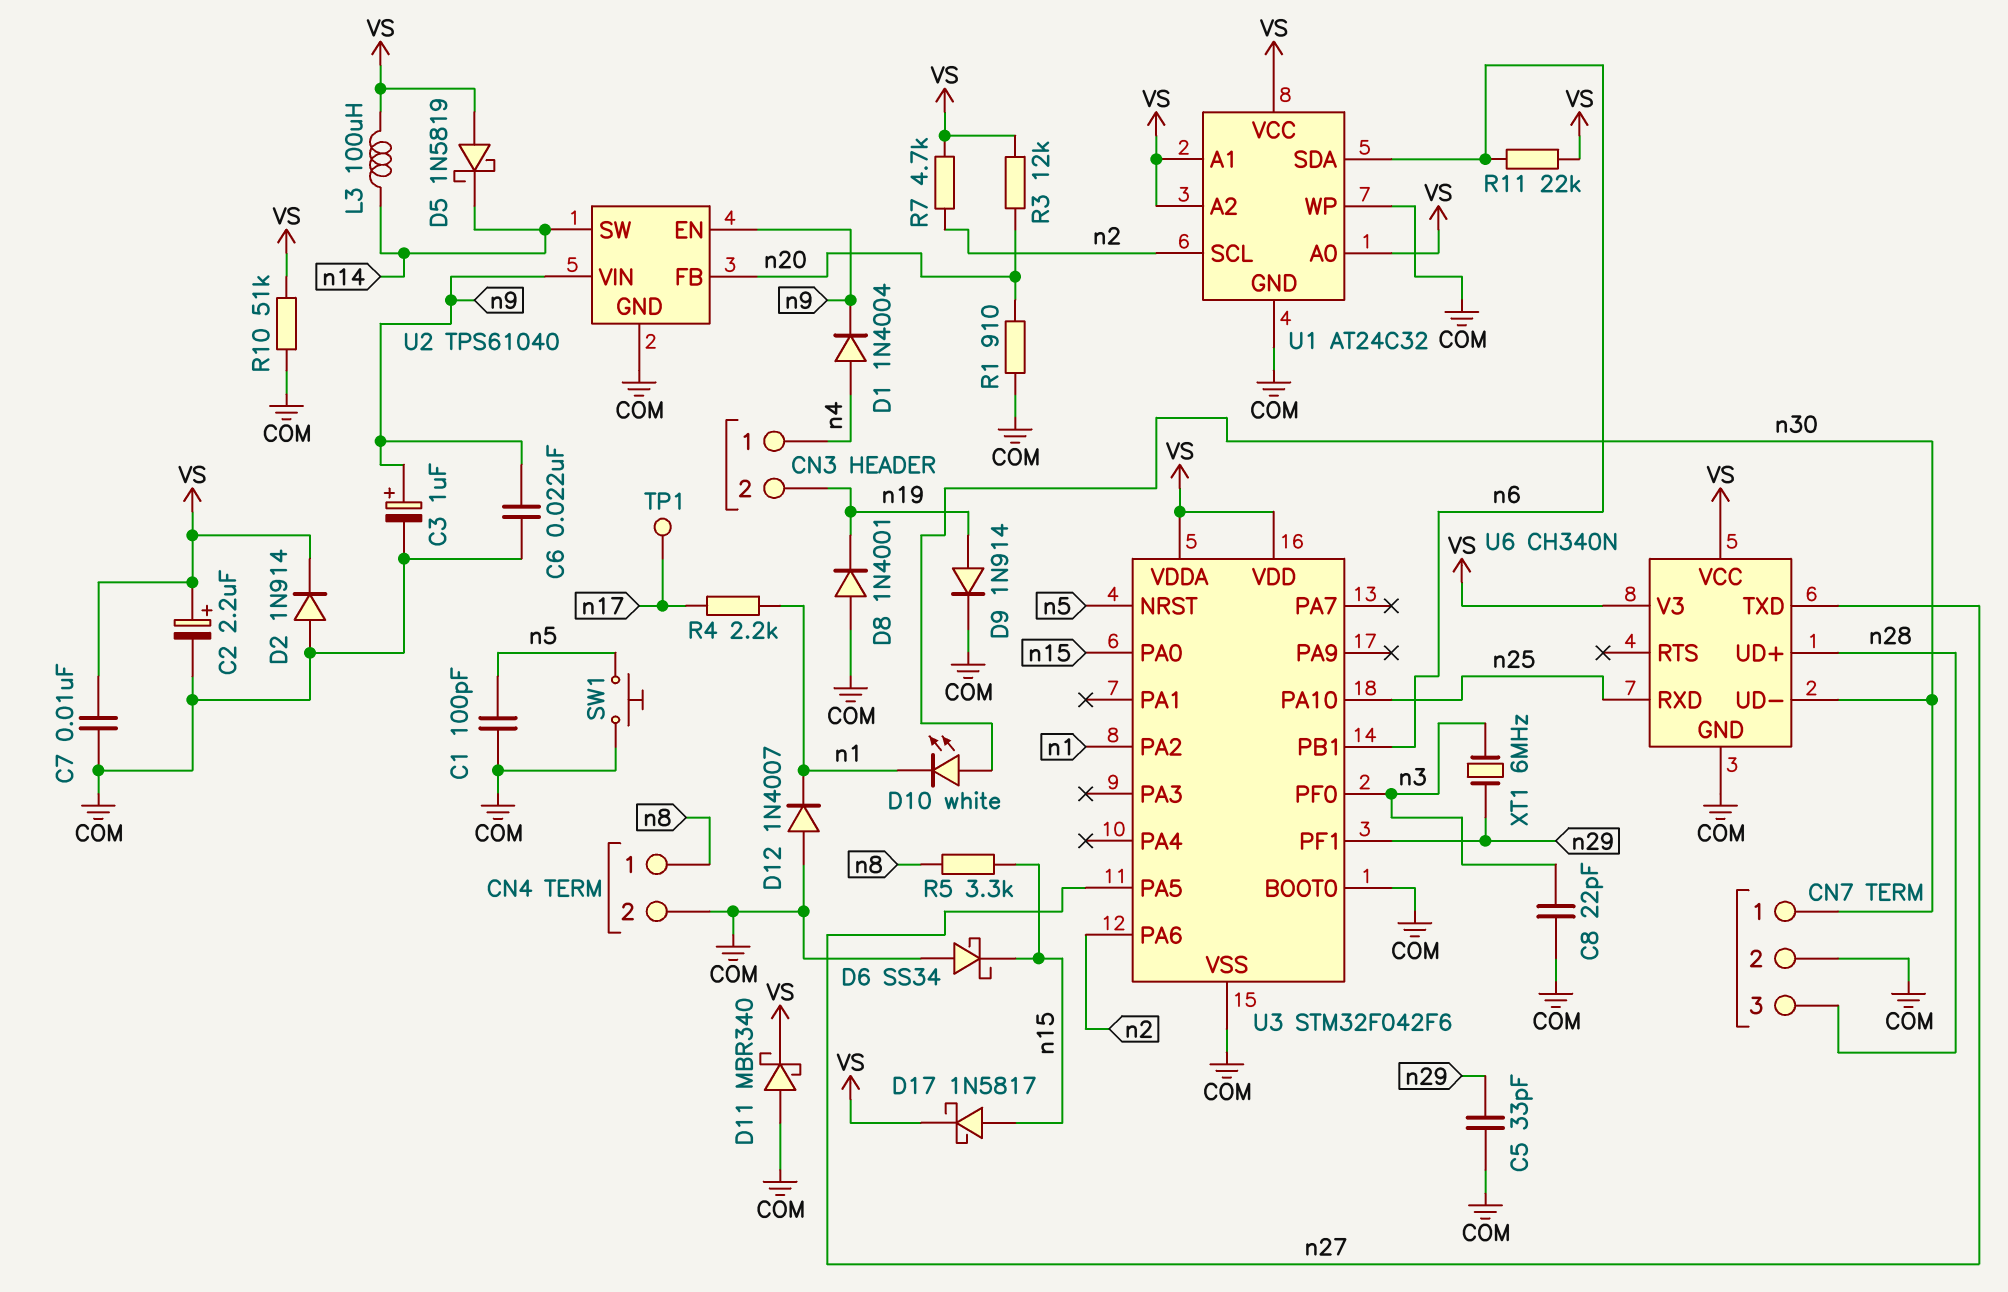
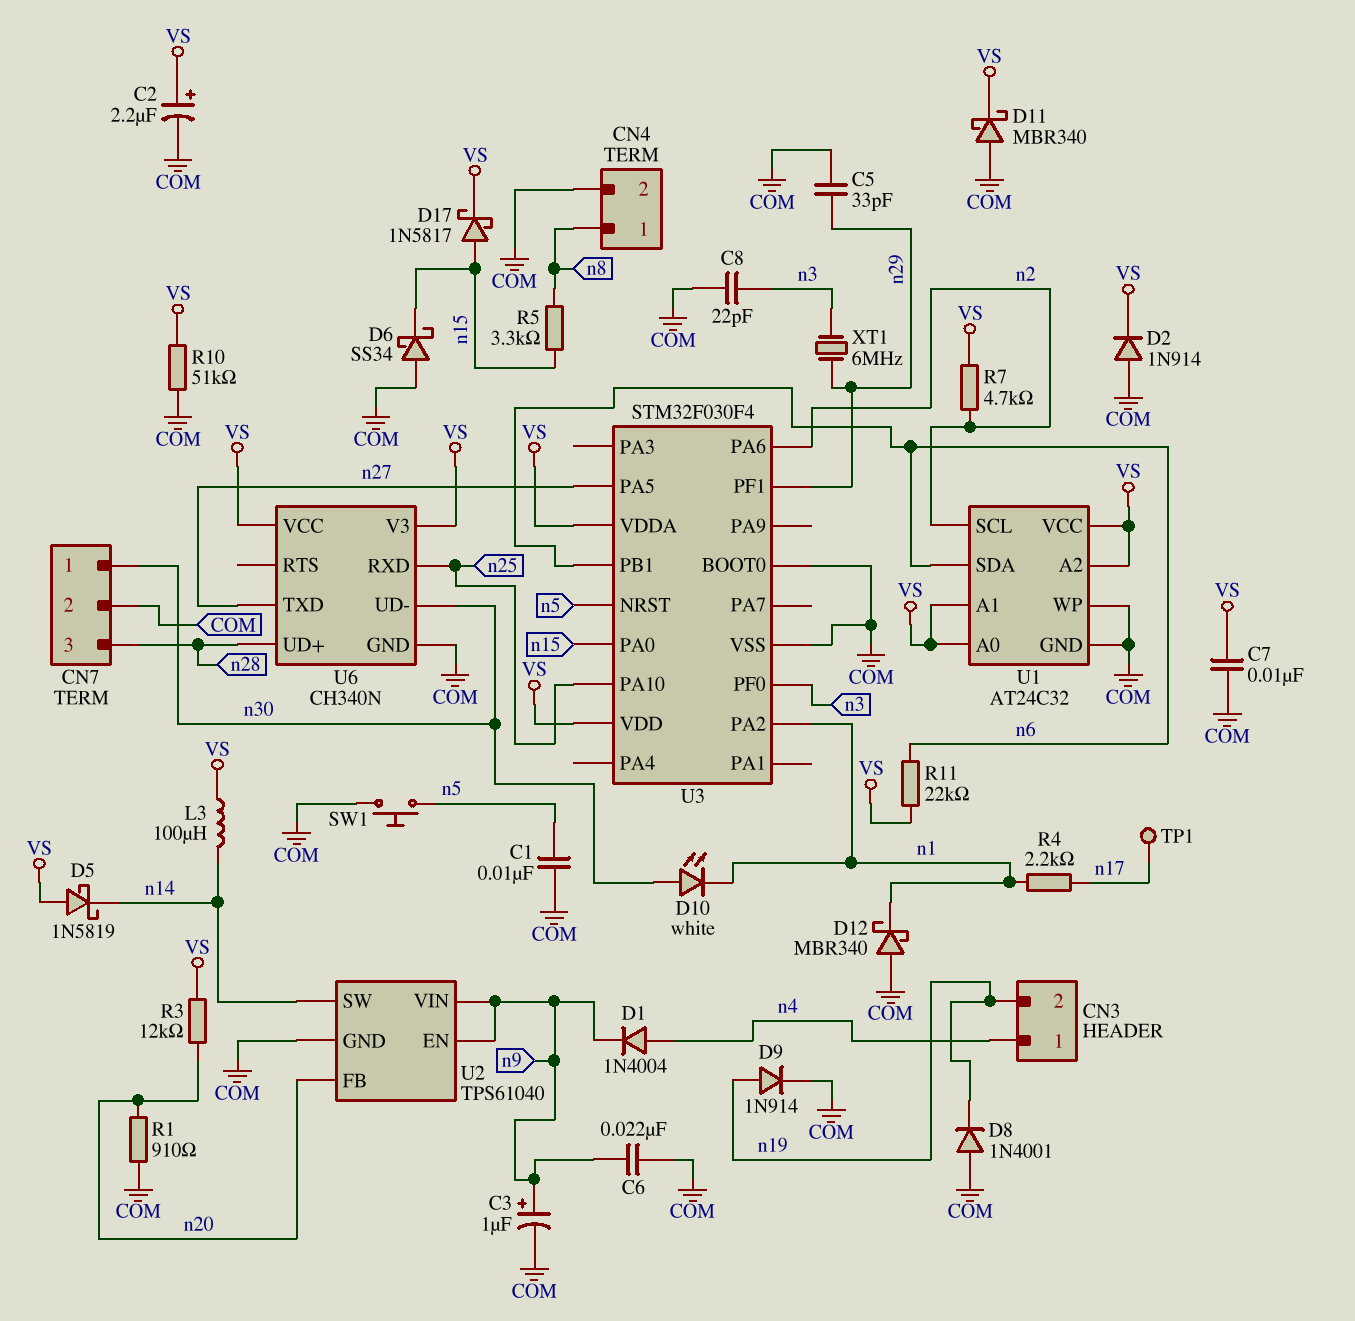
C1: 100pF (COM, n5) -> 10nF (COM, n5)
D12: diode 1N4007 (A COM, K n1) -> schottky MBR340 (A COM, K n1)
U3: STM32F042F6 -> STM32F030F4

